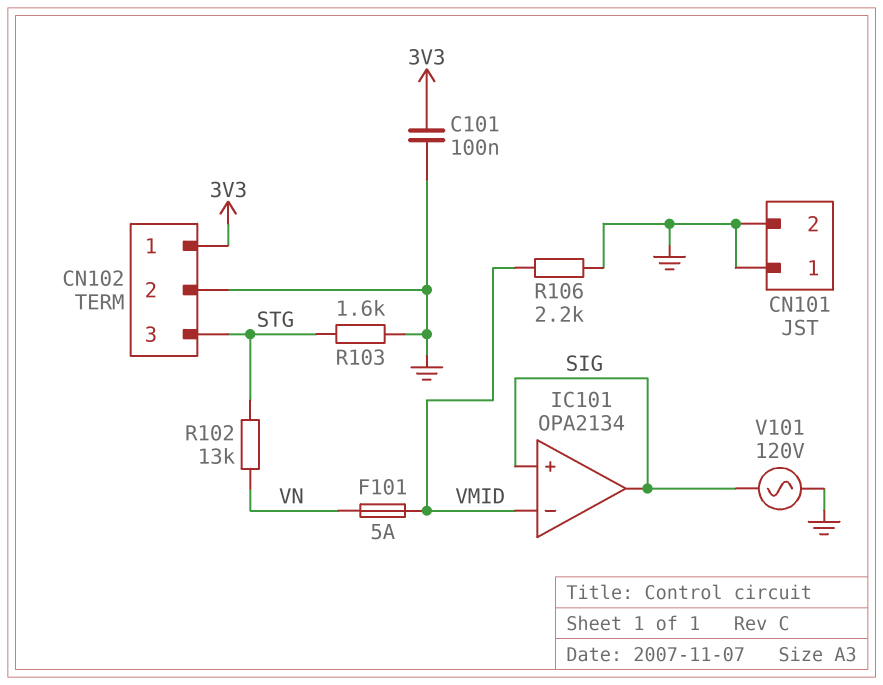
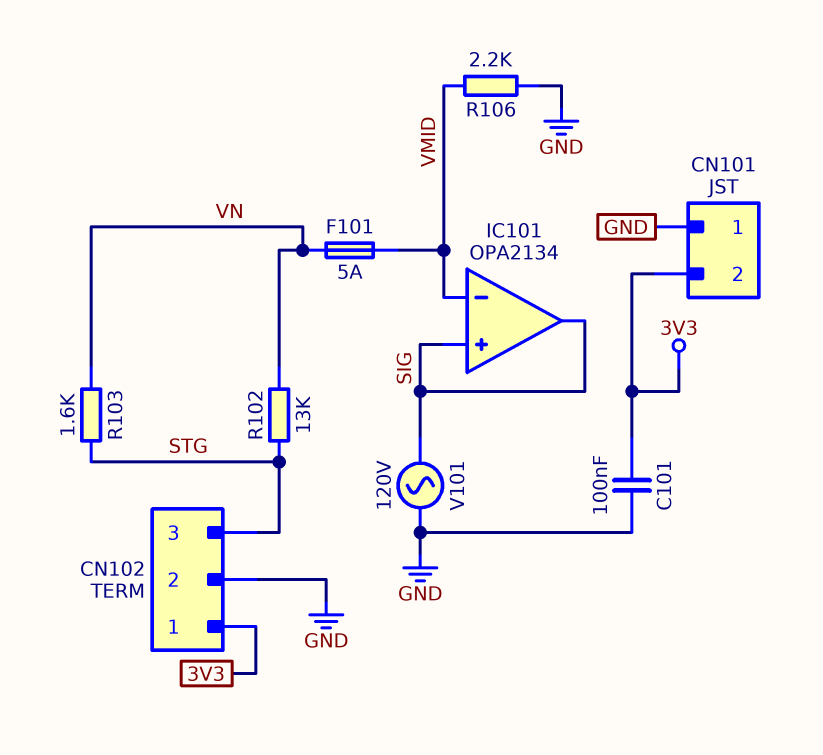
CN101 pin 2: GND -> 3V3
R103: 1.6k (GND, STG) -> 1.6k (STG, VN)

